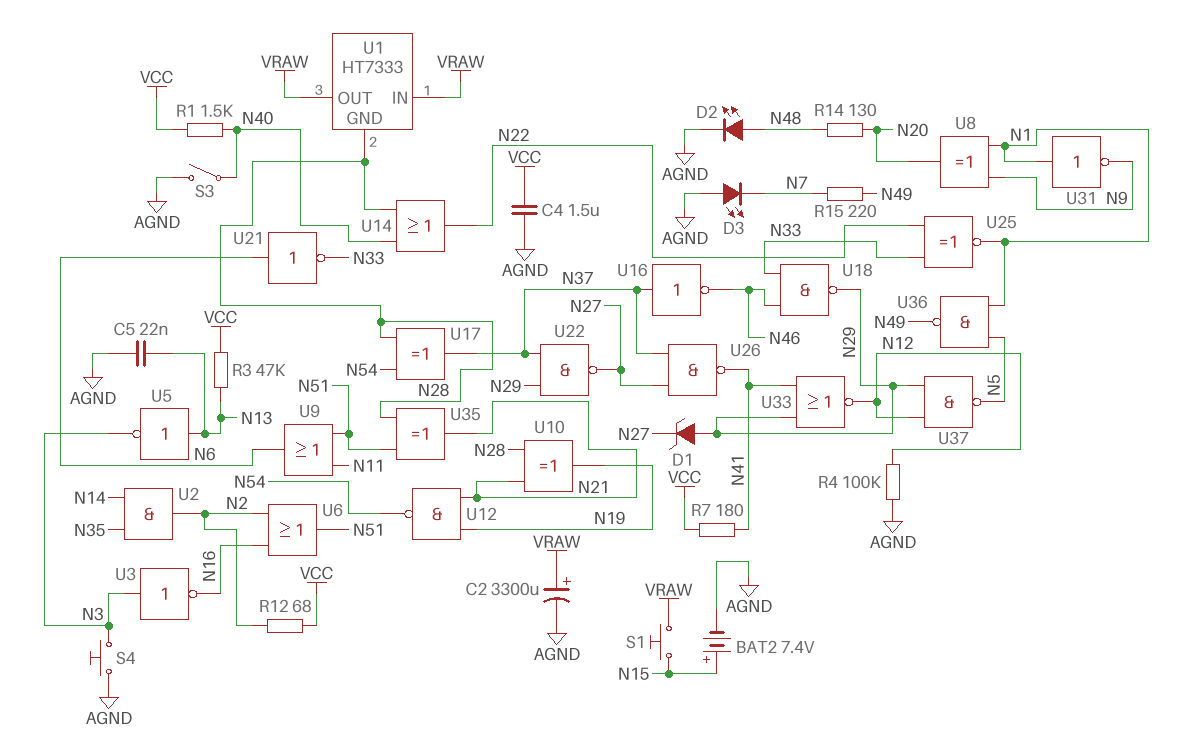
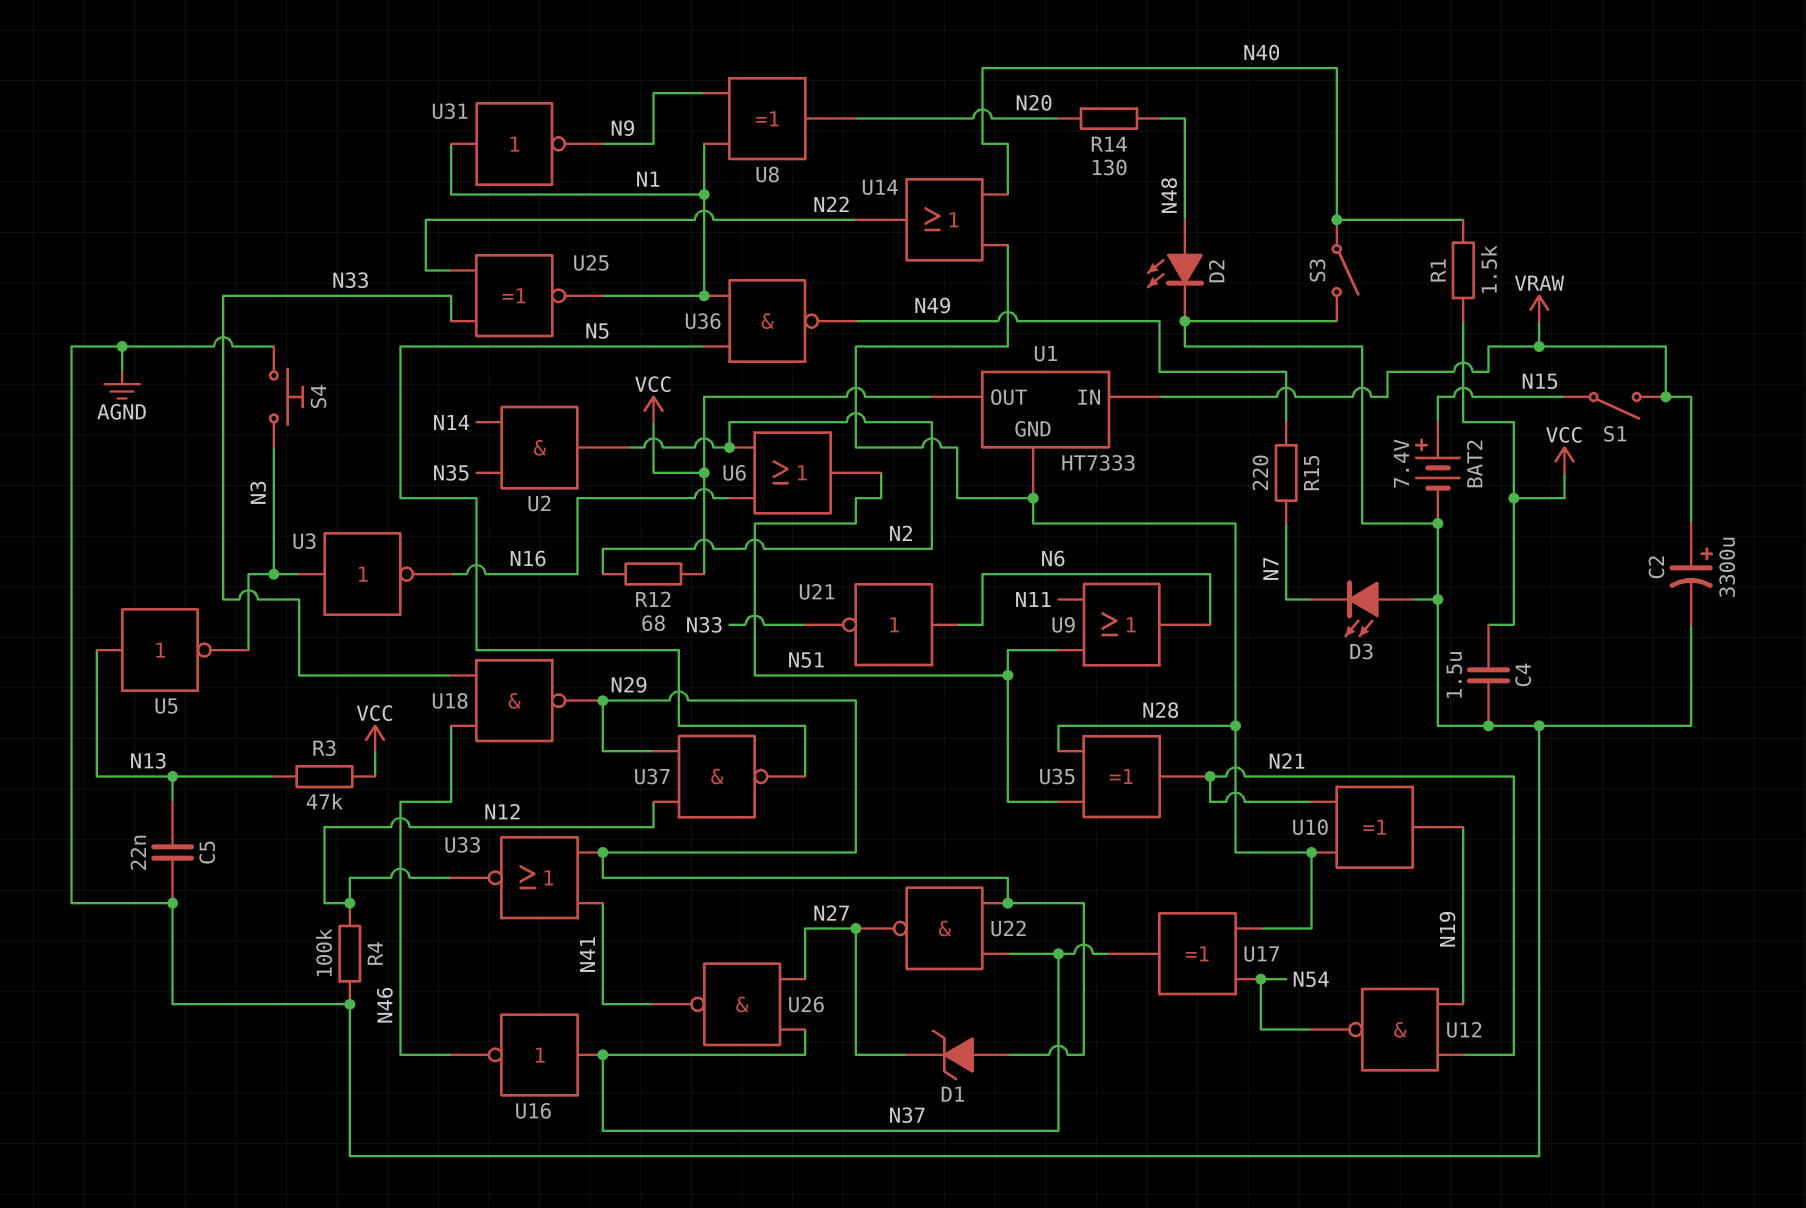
R7: 180 (N41, VCC) -> none
S1: button (N15, VRAW) -> switch (N15, VRAW)
U1 pin OUT: VRAW -> VCC

